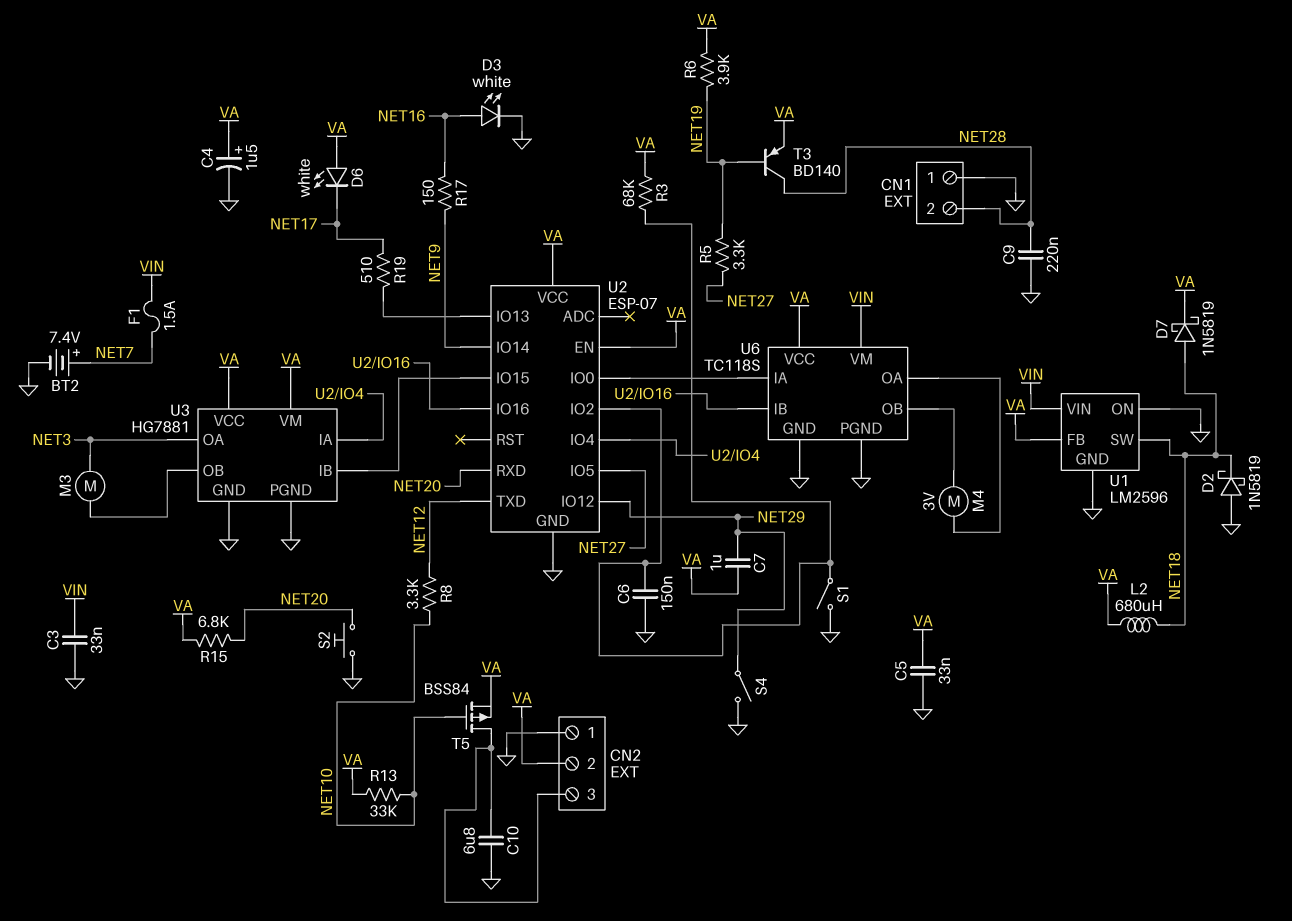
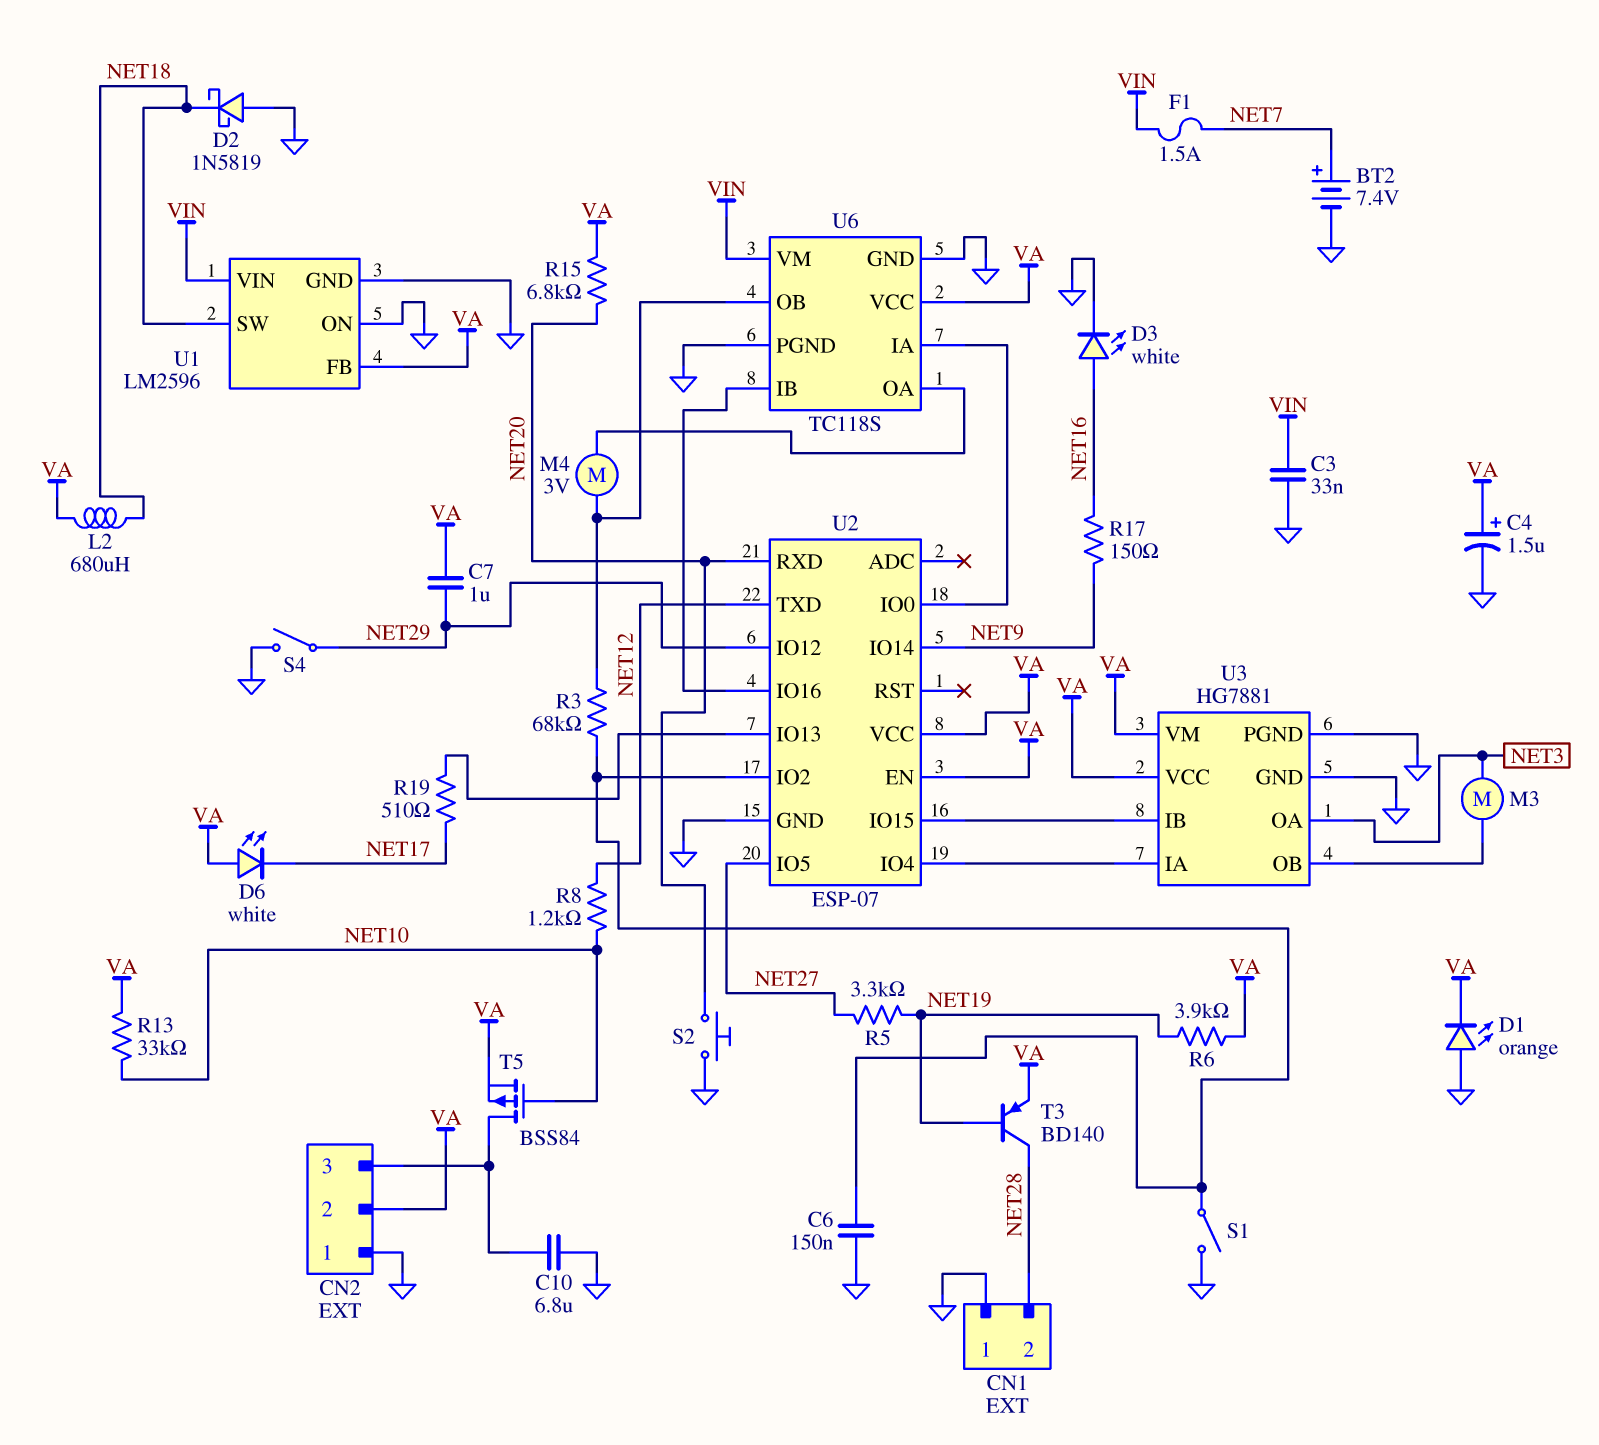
C5: 33nF (GND, VA) -> none
C9: 220nF (GND, NET28) -> none
D1: none -> LED orange (A GND, K VA)
D7: schottky 1N5819 (A NET18, K VA) -> none
R3: 68k (U2/IO2, VA) -> 68k (U2/IO2, U6/OB)
R8: 3.3k (NET10, NET12) -> 1.2k (NET10, NET12)

